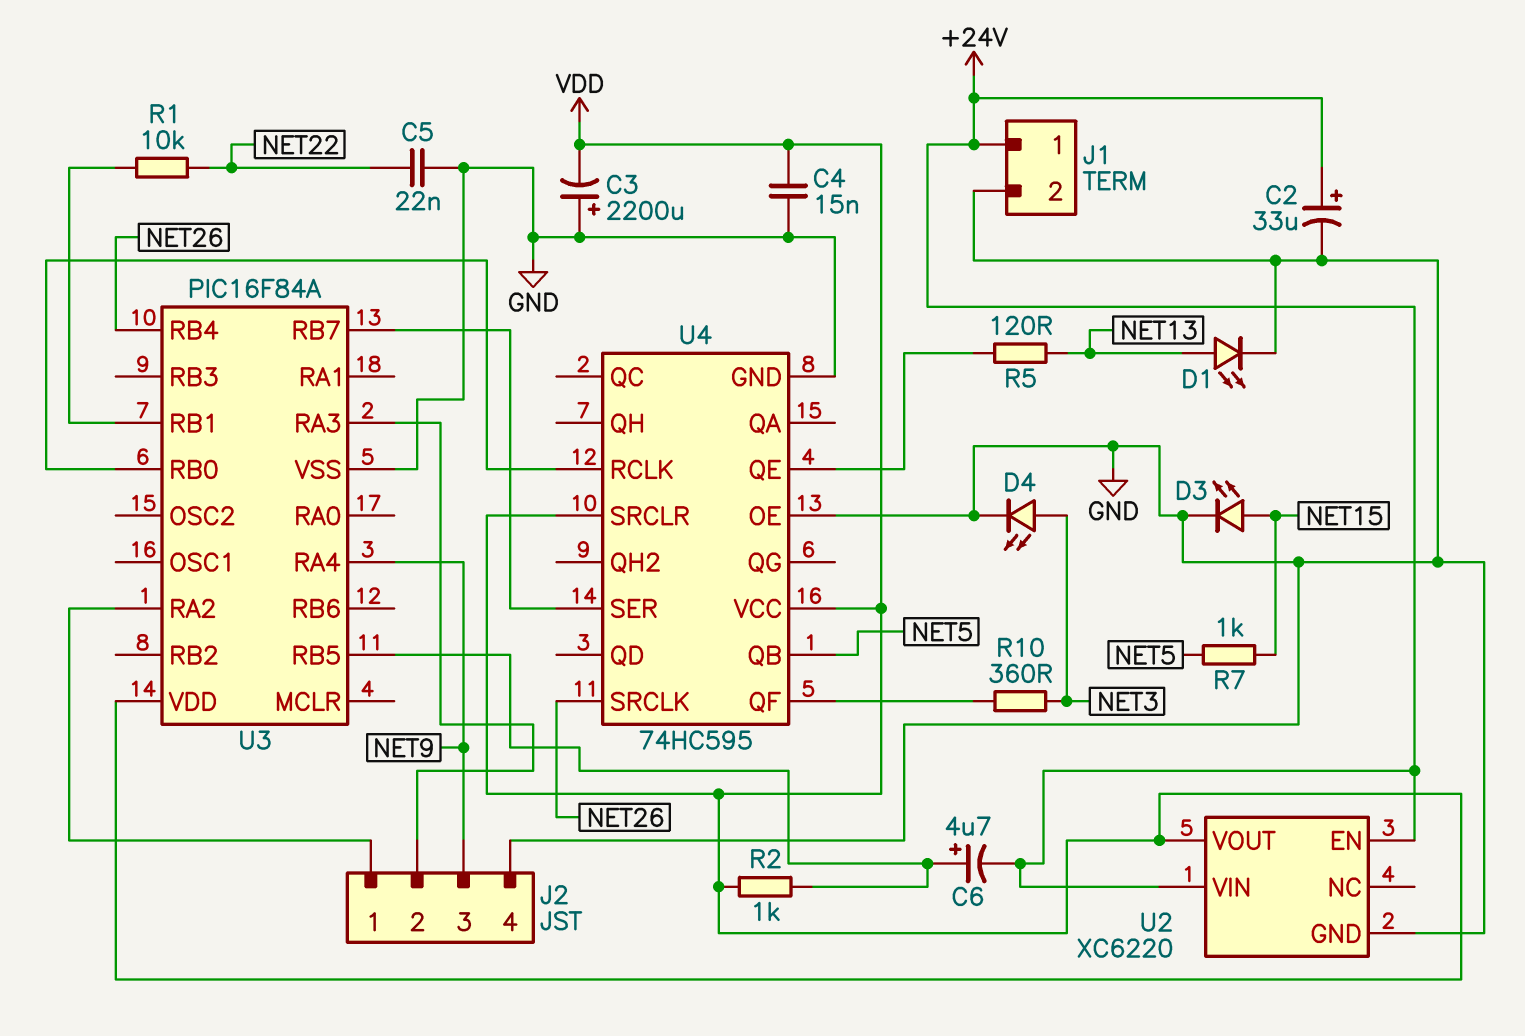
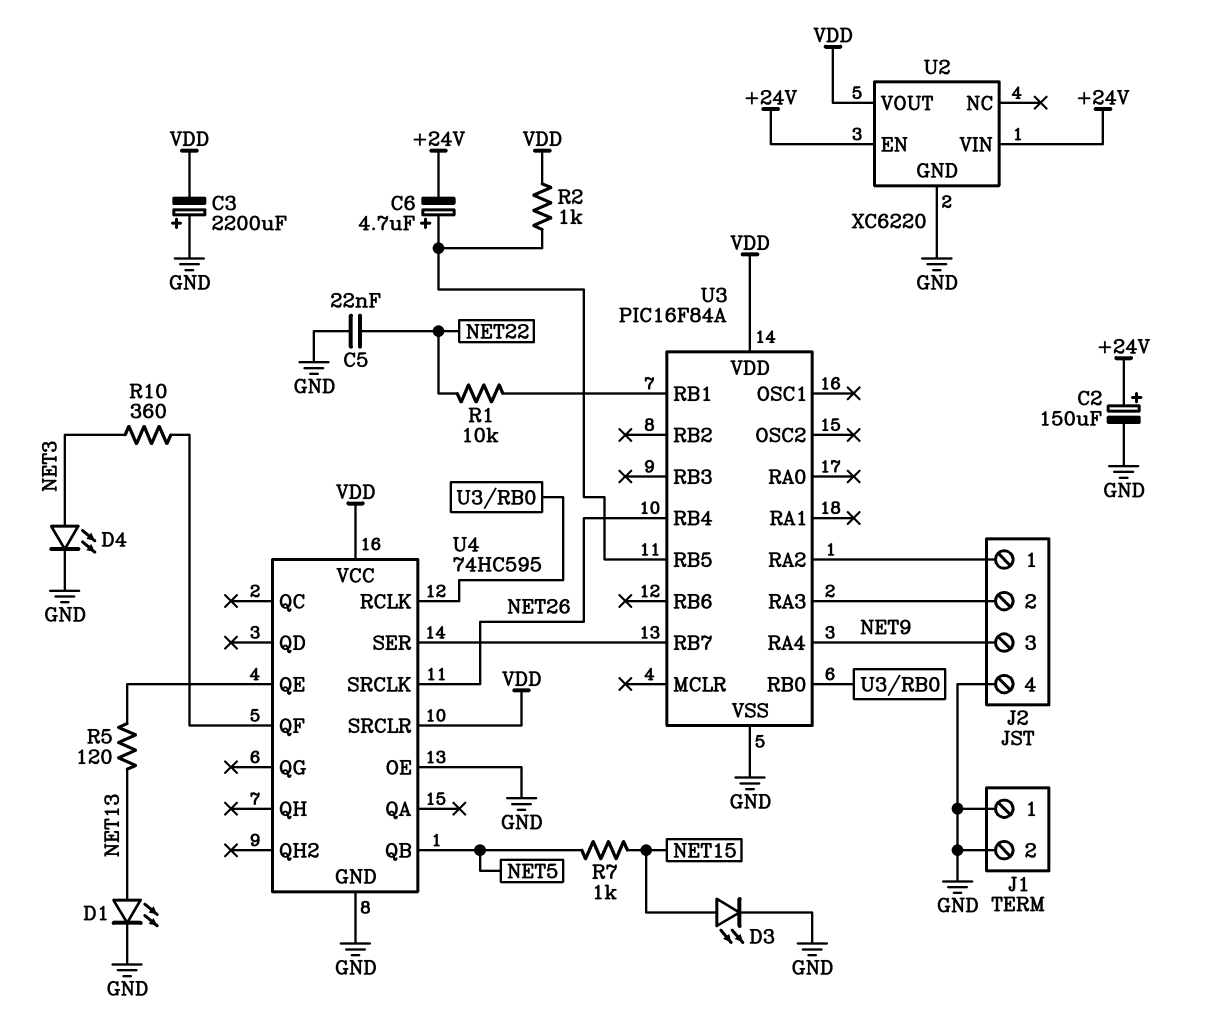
C2: 33uF (plus +24V, minus GND) -> 150uF (plus +24V, minus GND)
C4: 15nF (GND, VDD) -> none
J1 pin 1: +24V -> GND

